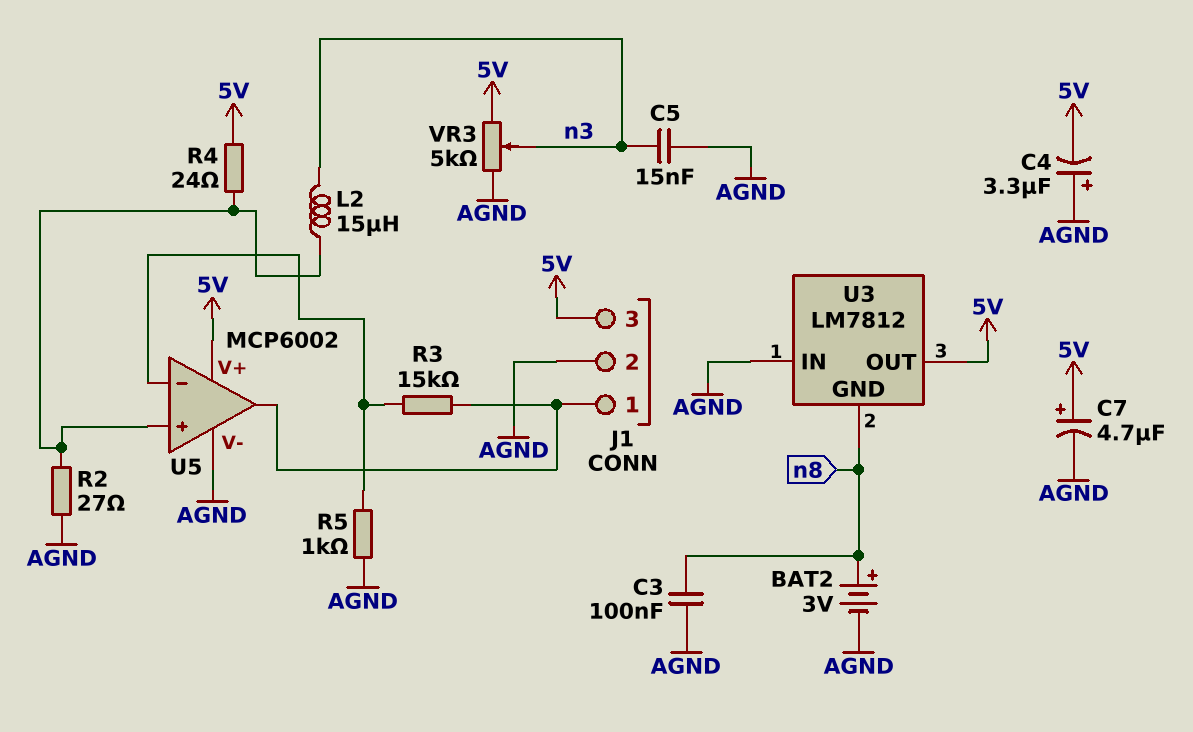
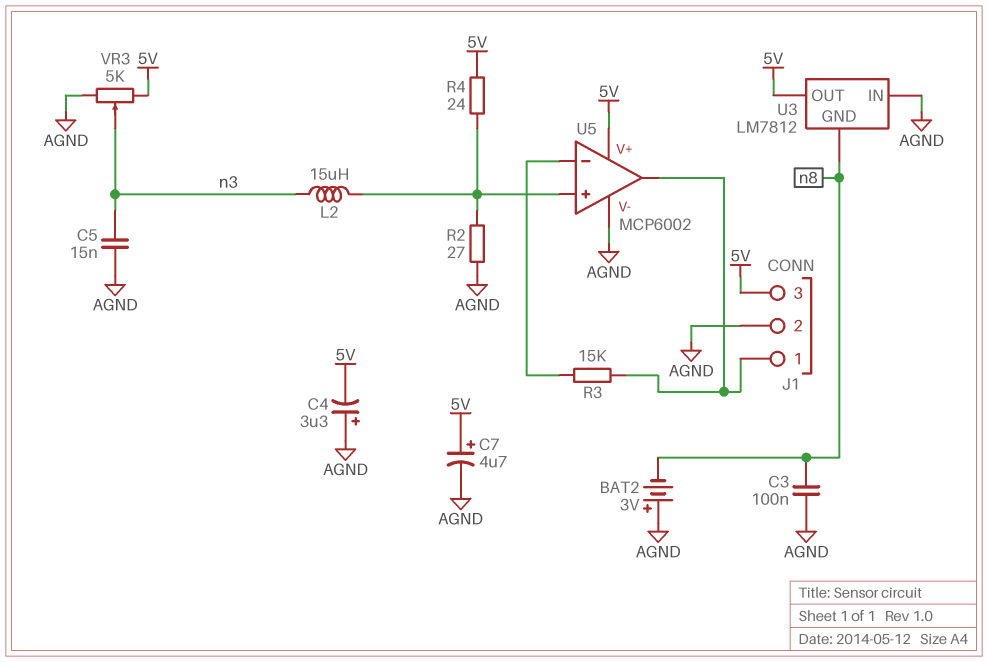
BAT2: 3V (plus n8, minus AGND) -> 3V (plus AGND, minus n8)
R5: 1k (AGND, U5/in-) -> none

